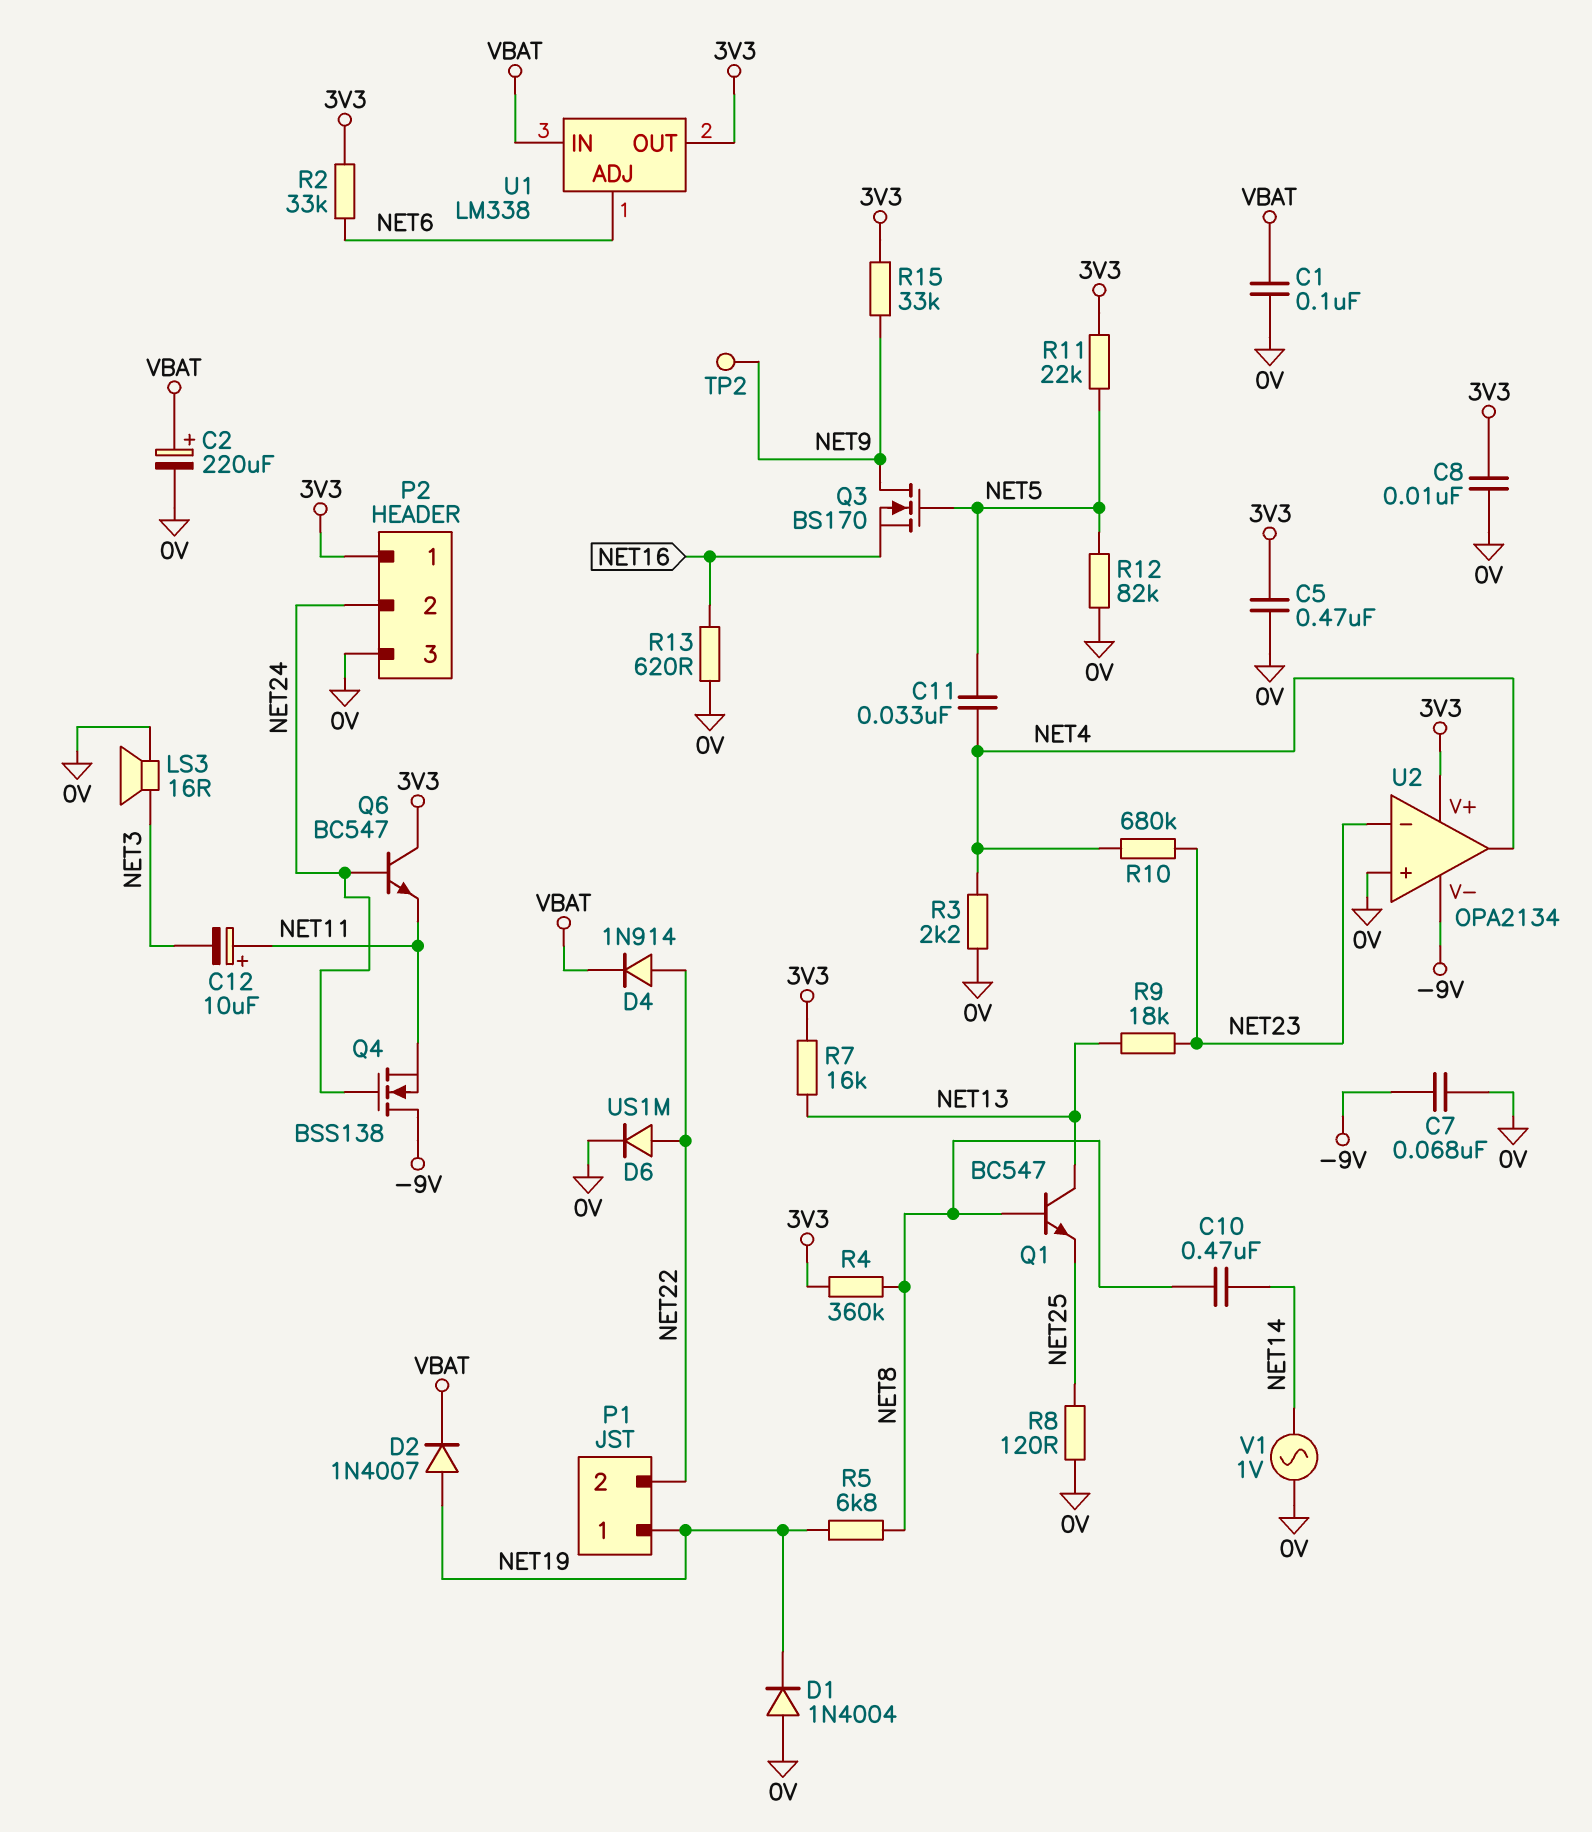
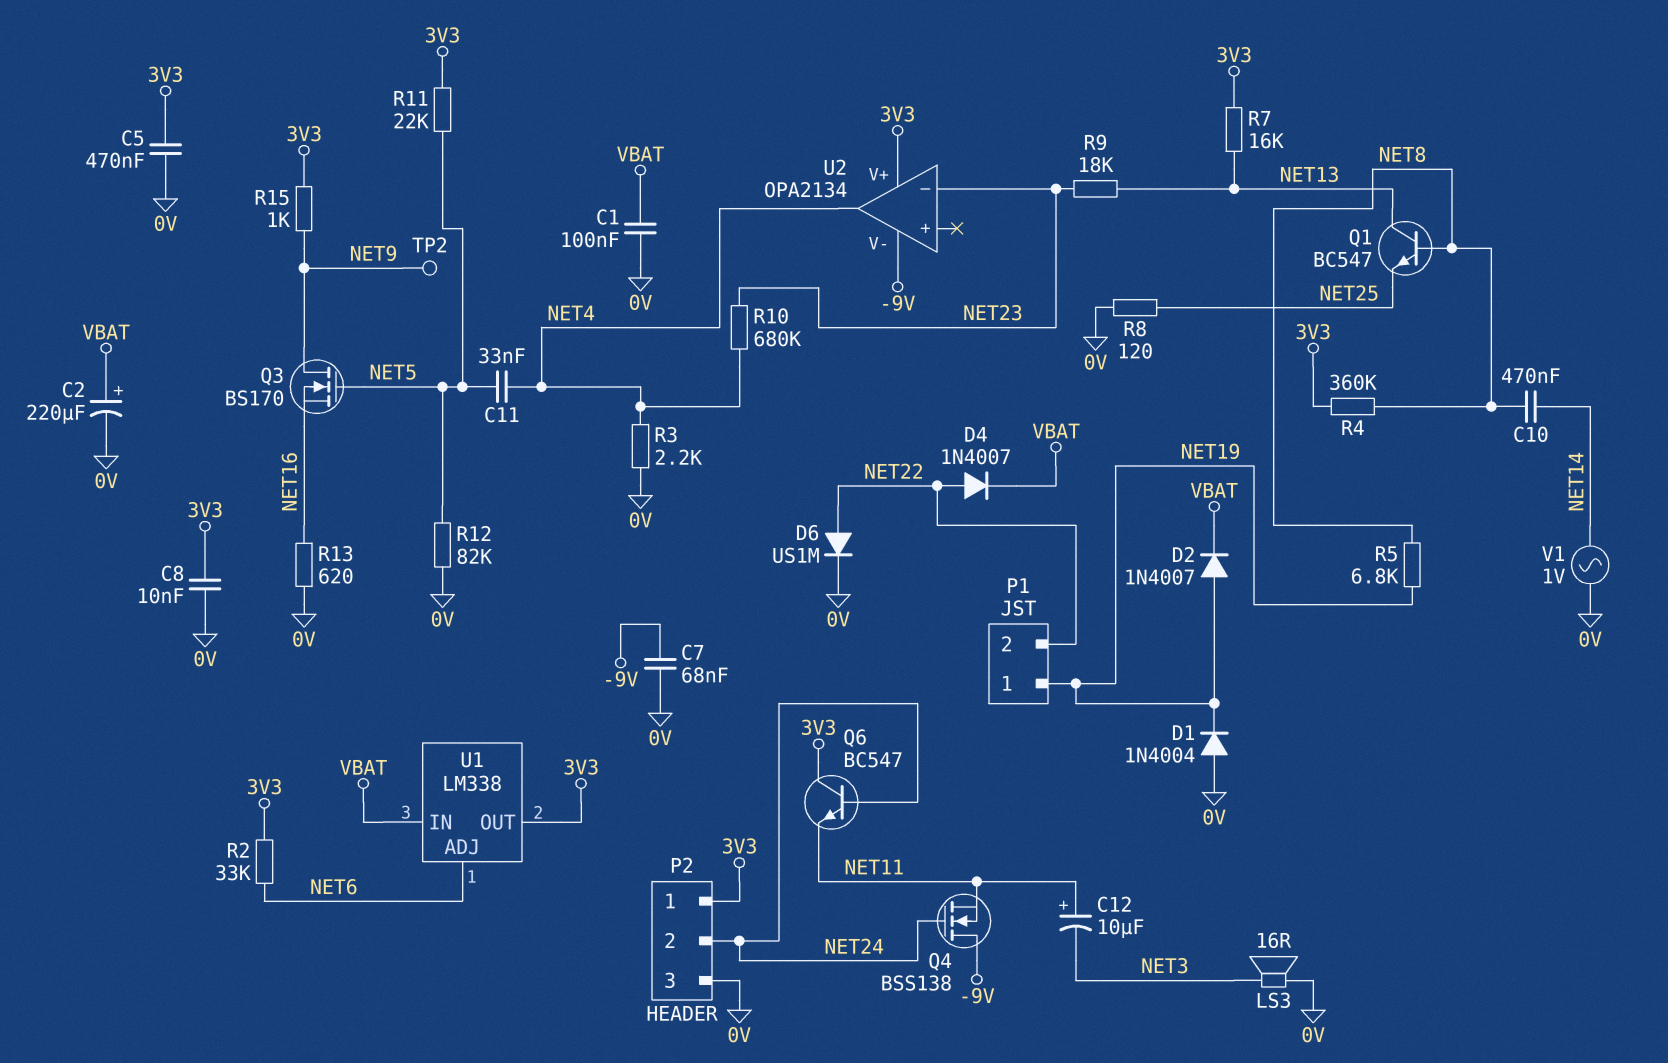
D4: diode 1N914 (A NET22, K VBAT) -> diode 1N4007 (A NET22, K VBAT)
R15: 33k (3V3, NET9) -> 1k (3V3, NET9)
U2 pin in+: 0V -> none

